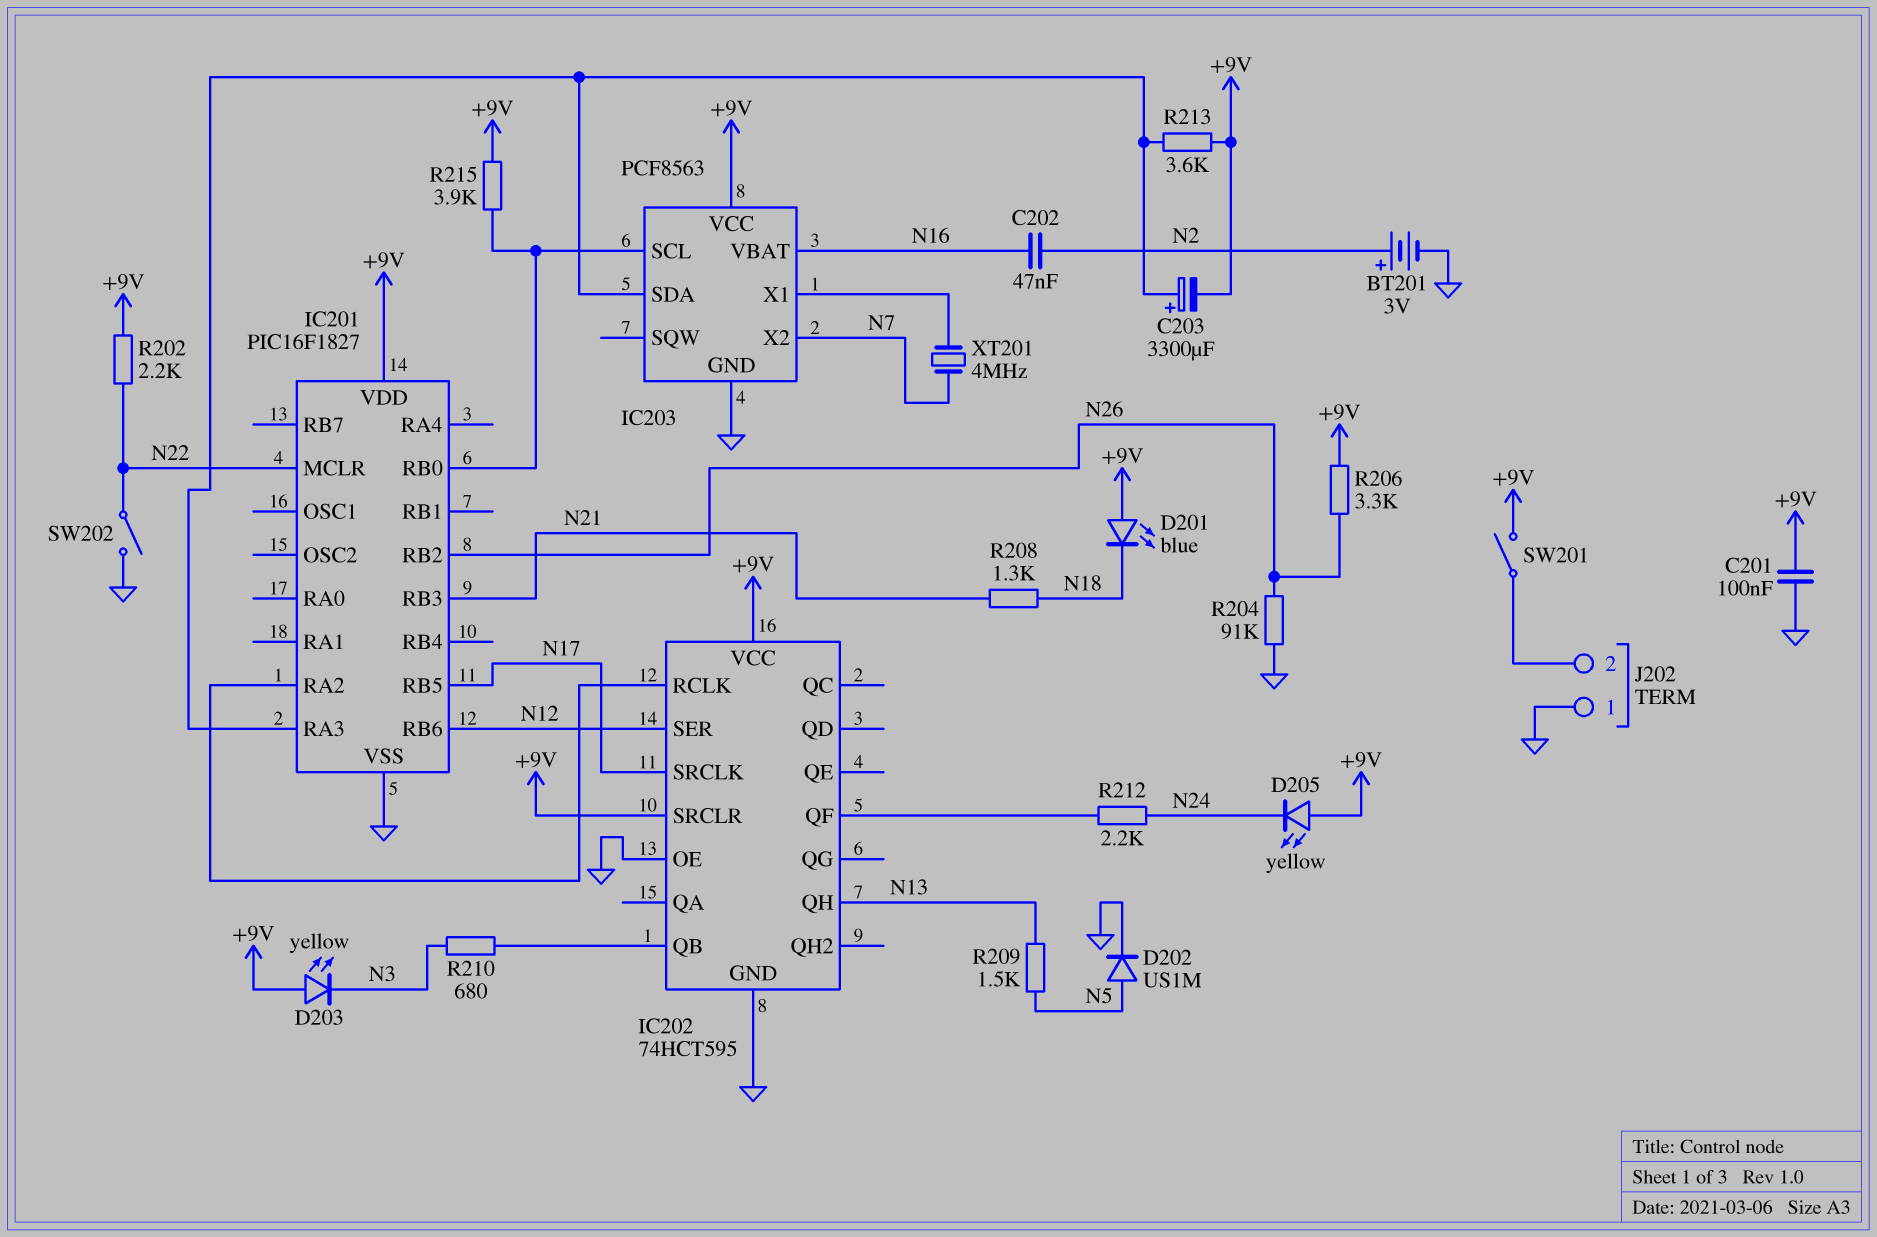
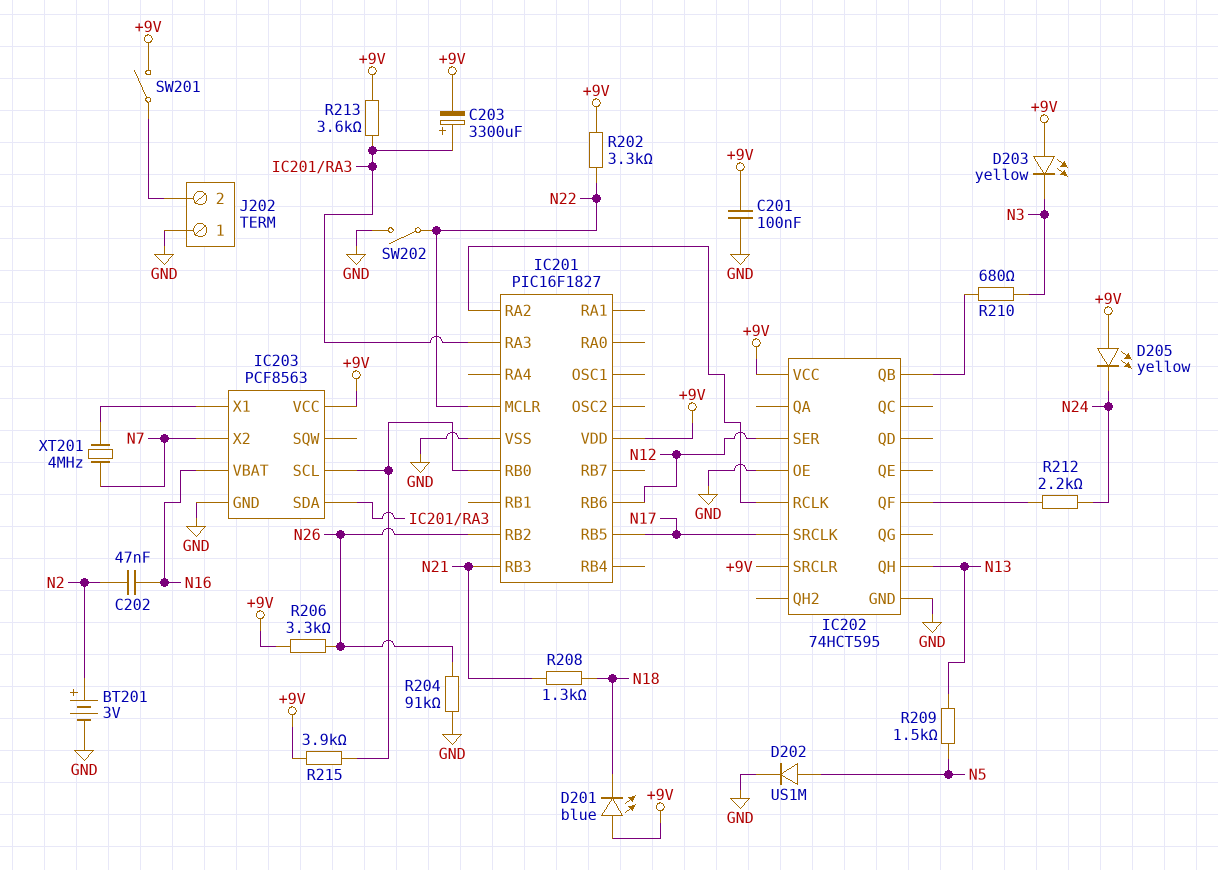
R202: 2.2k (+9V, N22) -> 3.3k (+9V, N22)

